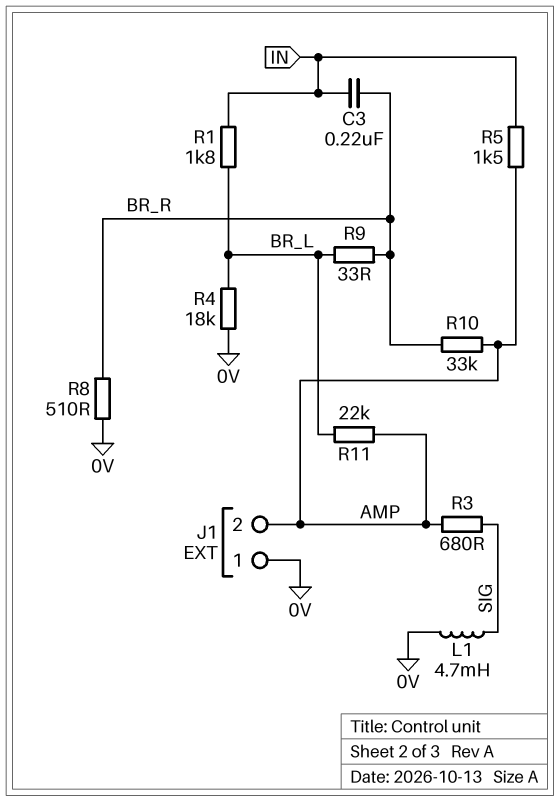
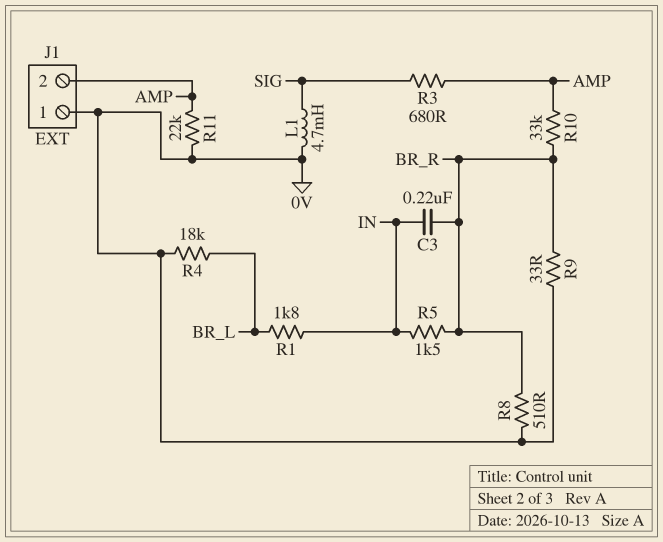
R5: 1.5k (AMP, IN) -> 1.5k (BR_R, IN)
R9: 33 (BR_L, BR_R) -> 33 (0V, BR_R)
R11: 22k (AMP, BR_L) -> 22k (0V, AMP)

